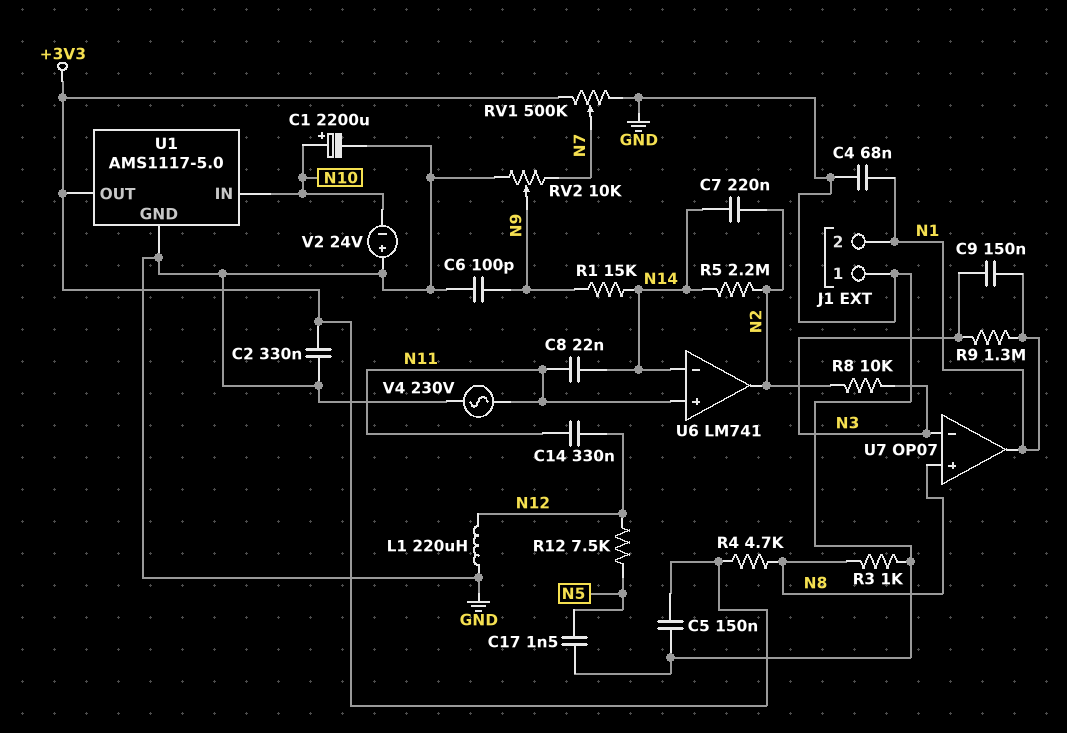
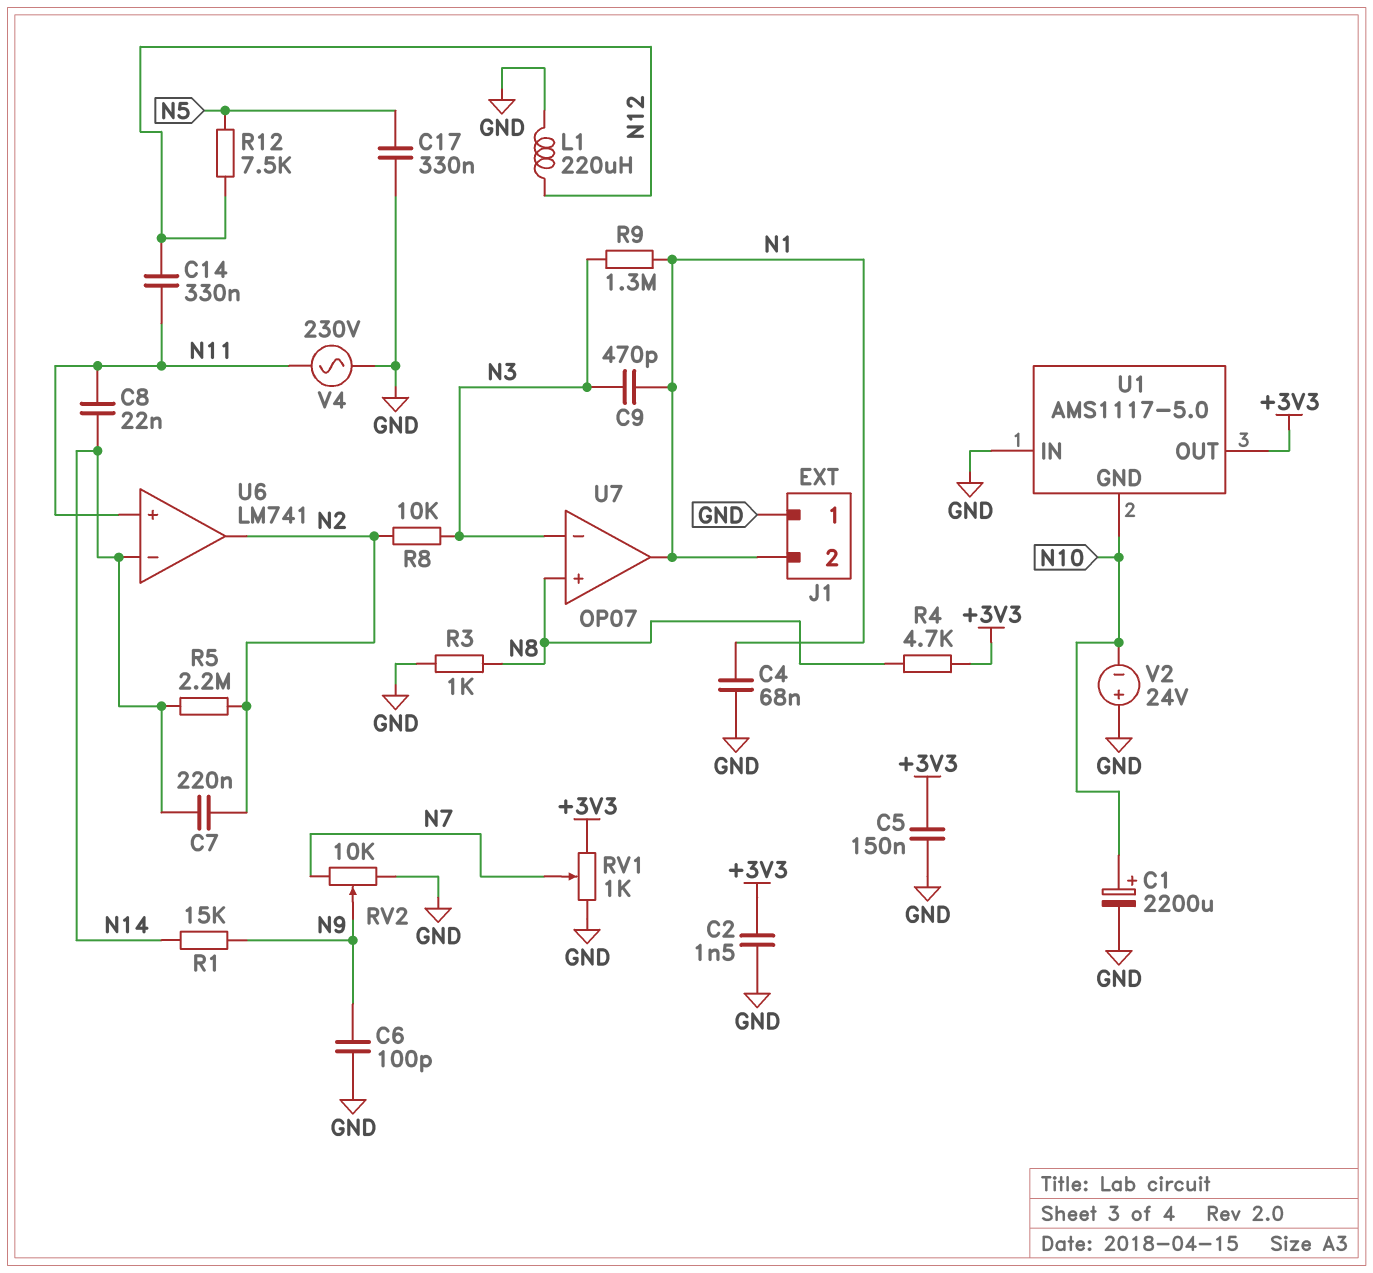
C2: 330nF (+3V3, GND) -> 1.5nF (+3V3, GND)
C9: 150nF (N1, N3) -> 470pF (N1, N3)
C17: 1.5nF (GND, N5) -> 330nF (GND, N5)
RV1: 500k (+3V3, GND, wiper N7) -> 1k (+3V3, GND, wiper N7)
U1 pin GND: GND -> N10
U1 pin IN: N10 -> GND

